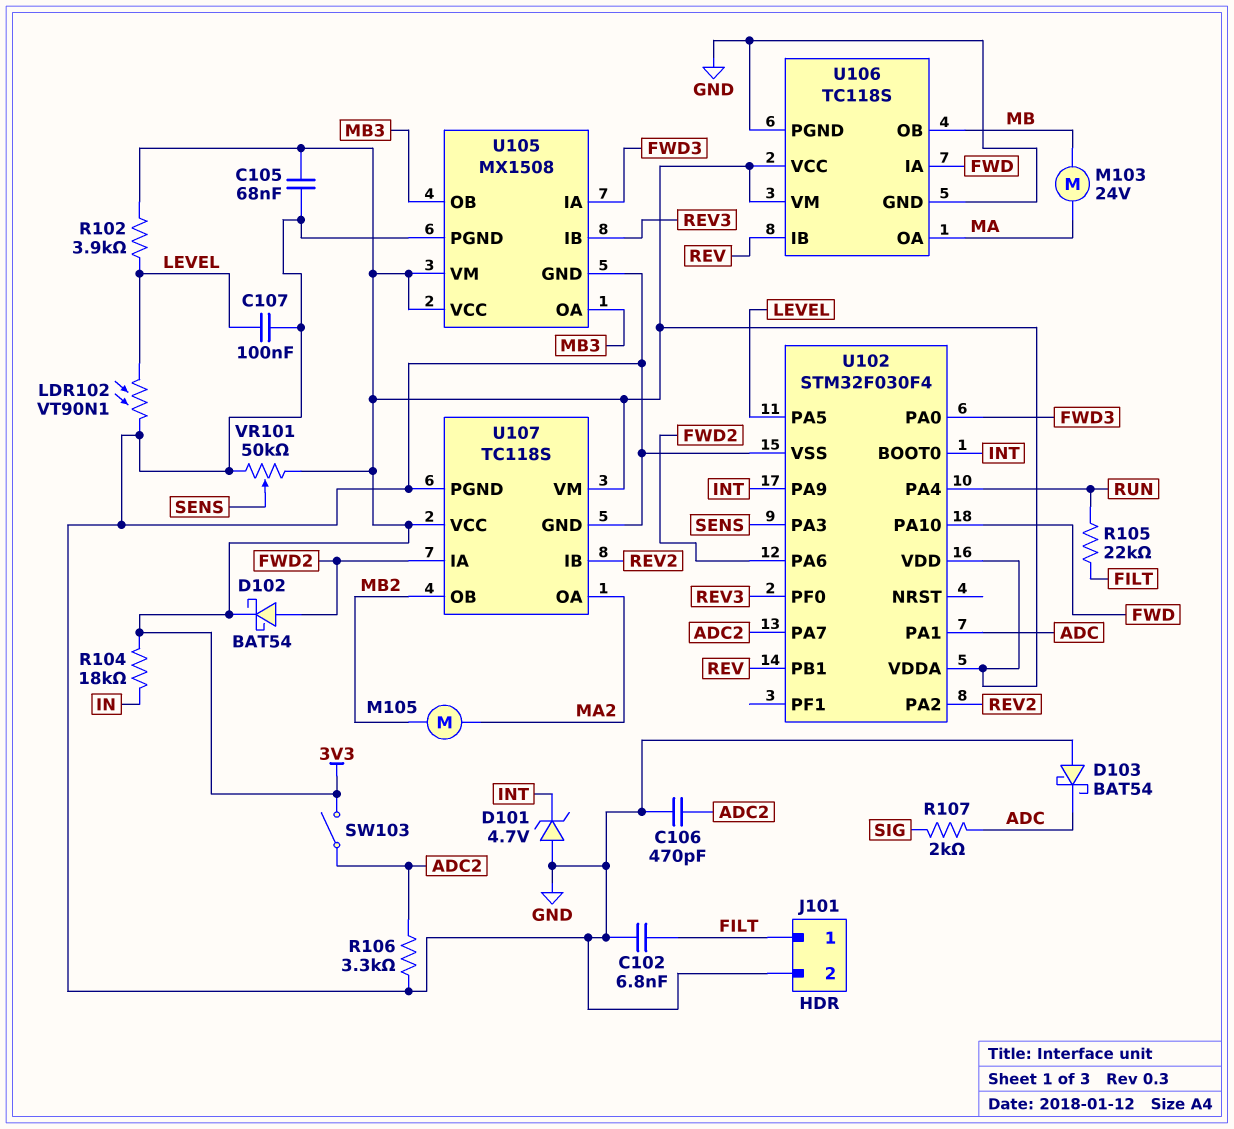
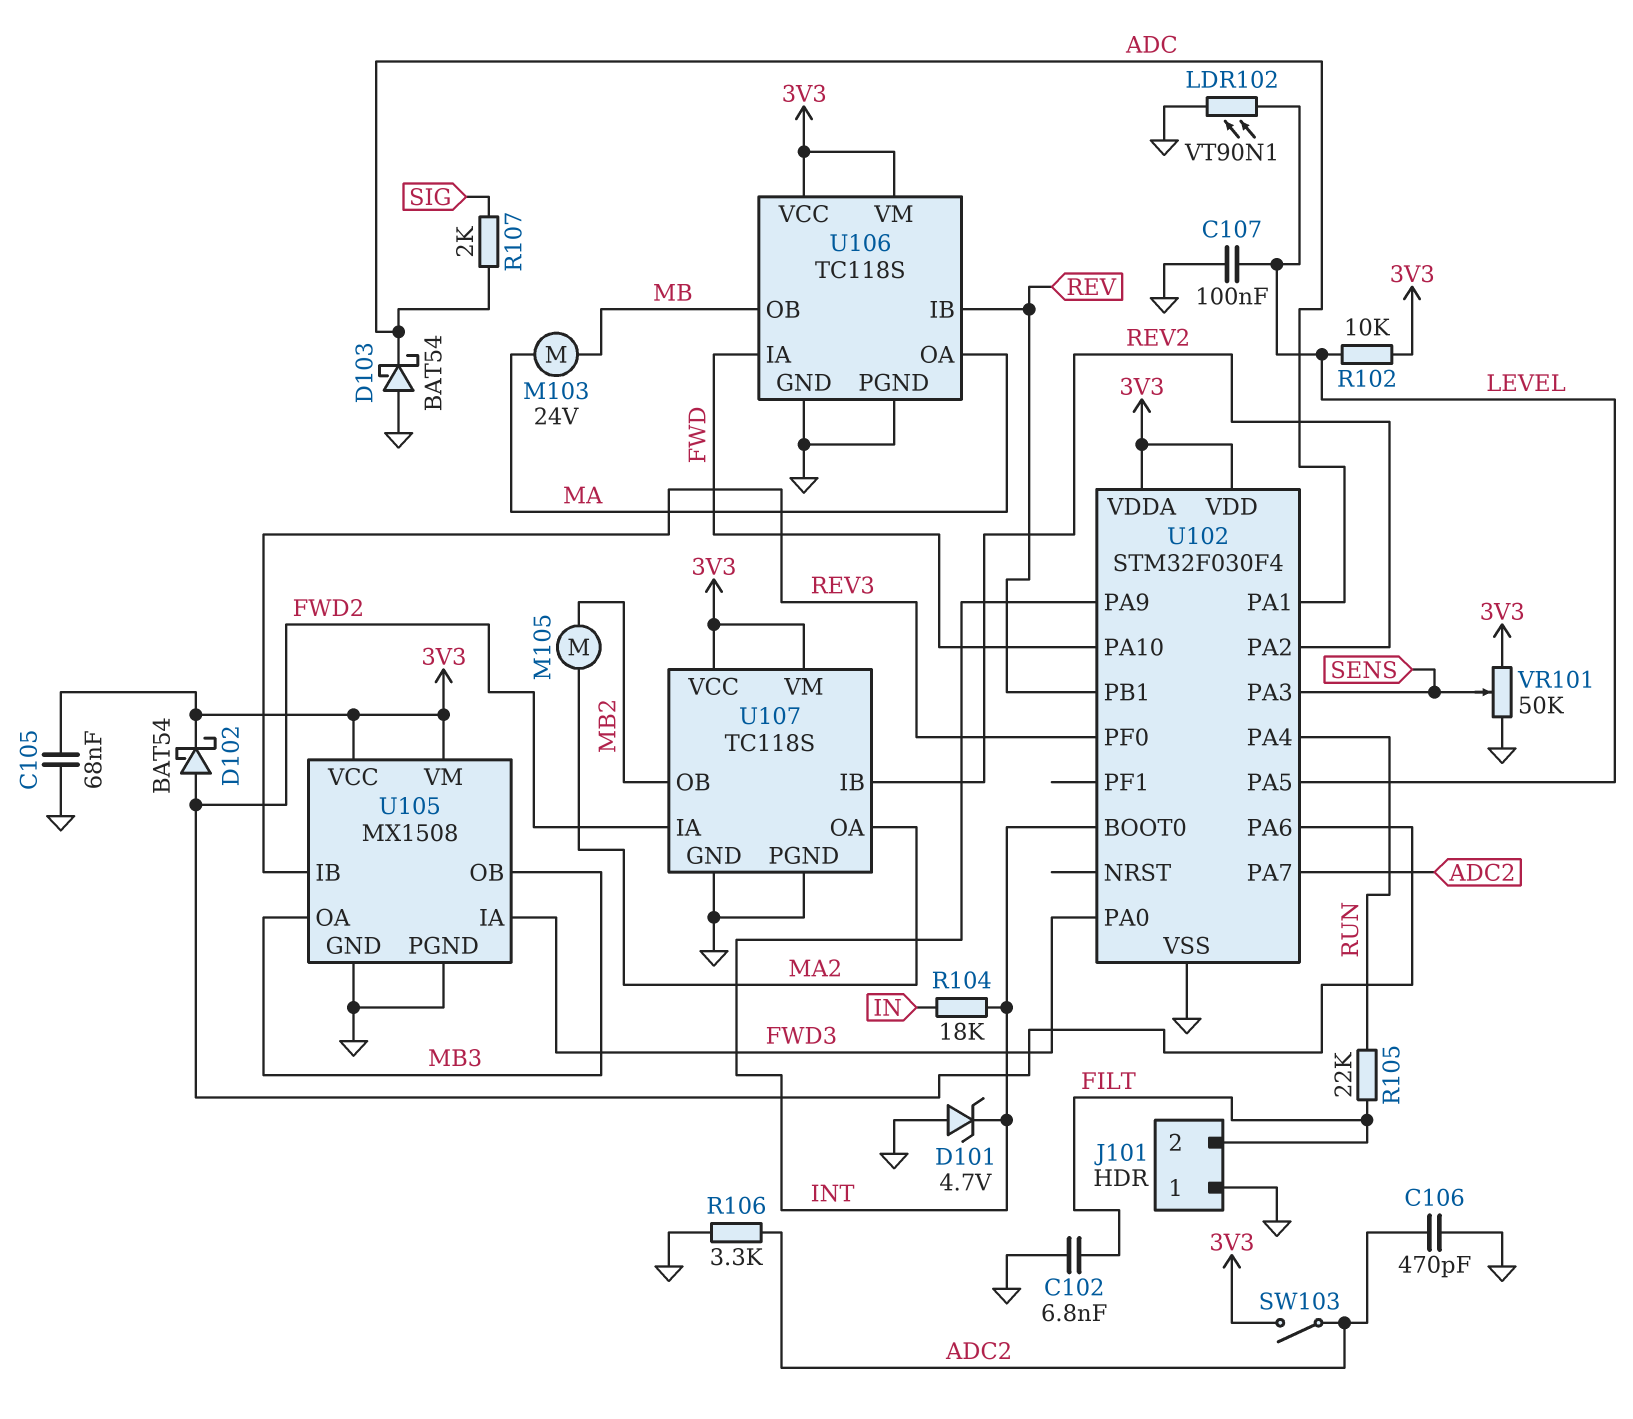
J101 pin 1: FILT -> GND
J101 pin 2: GND -> FILT
R102: 3.9k (3V3, LEVEL) -> 10k (3V3, LEVEL)
R104: 18k (3V3, IN) -> 18k (IN, INT)

